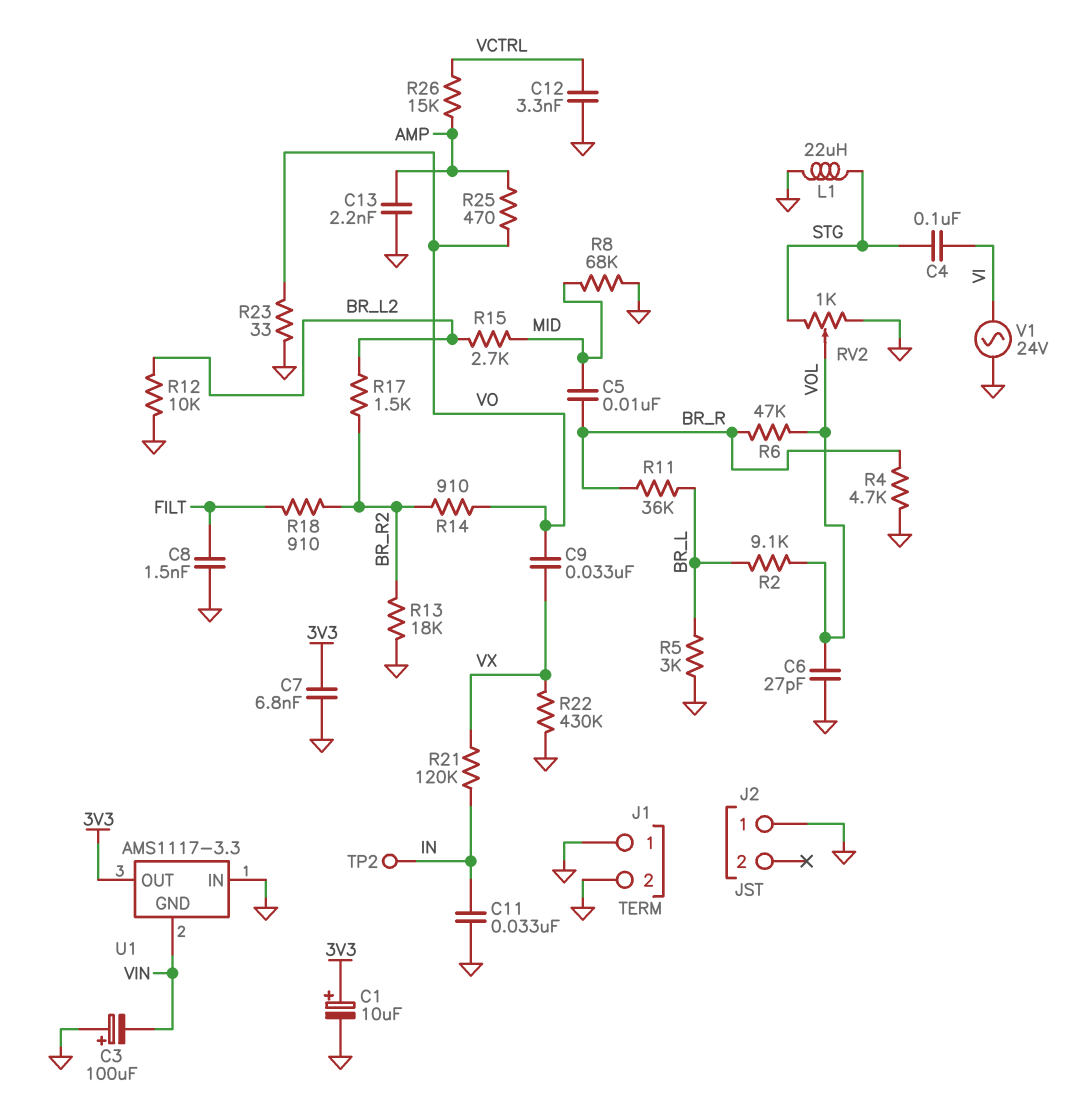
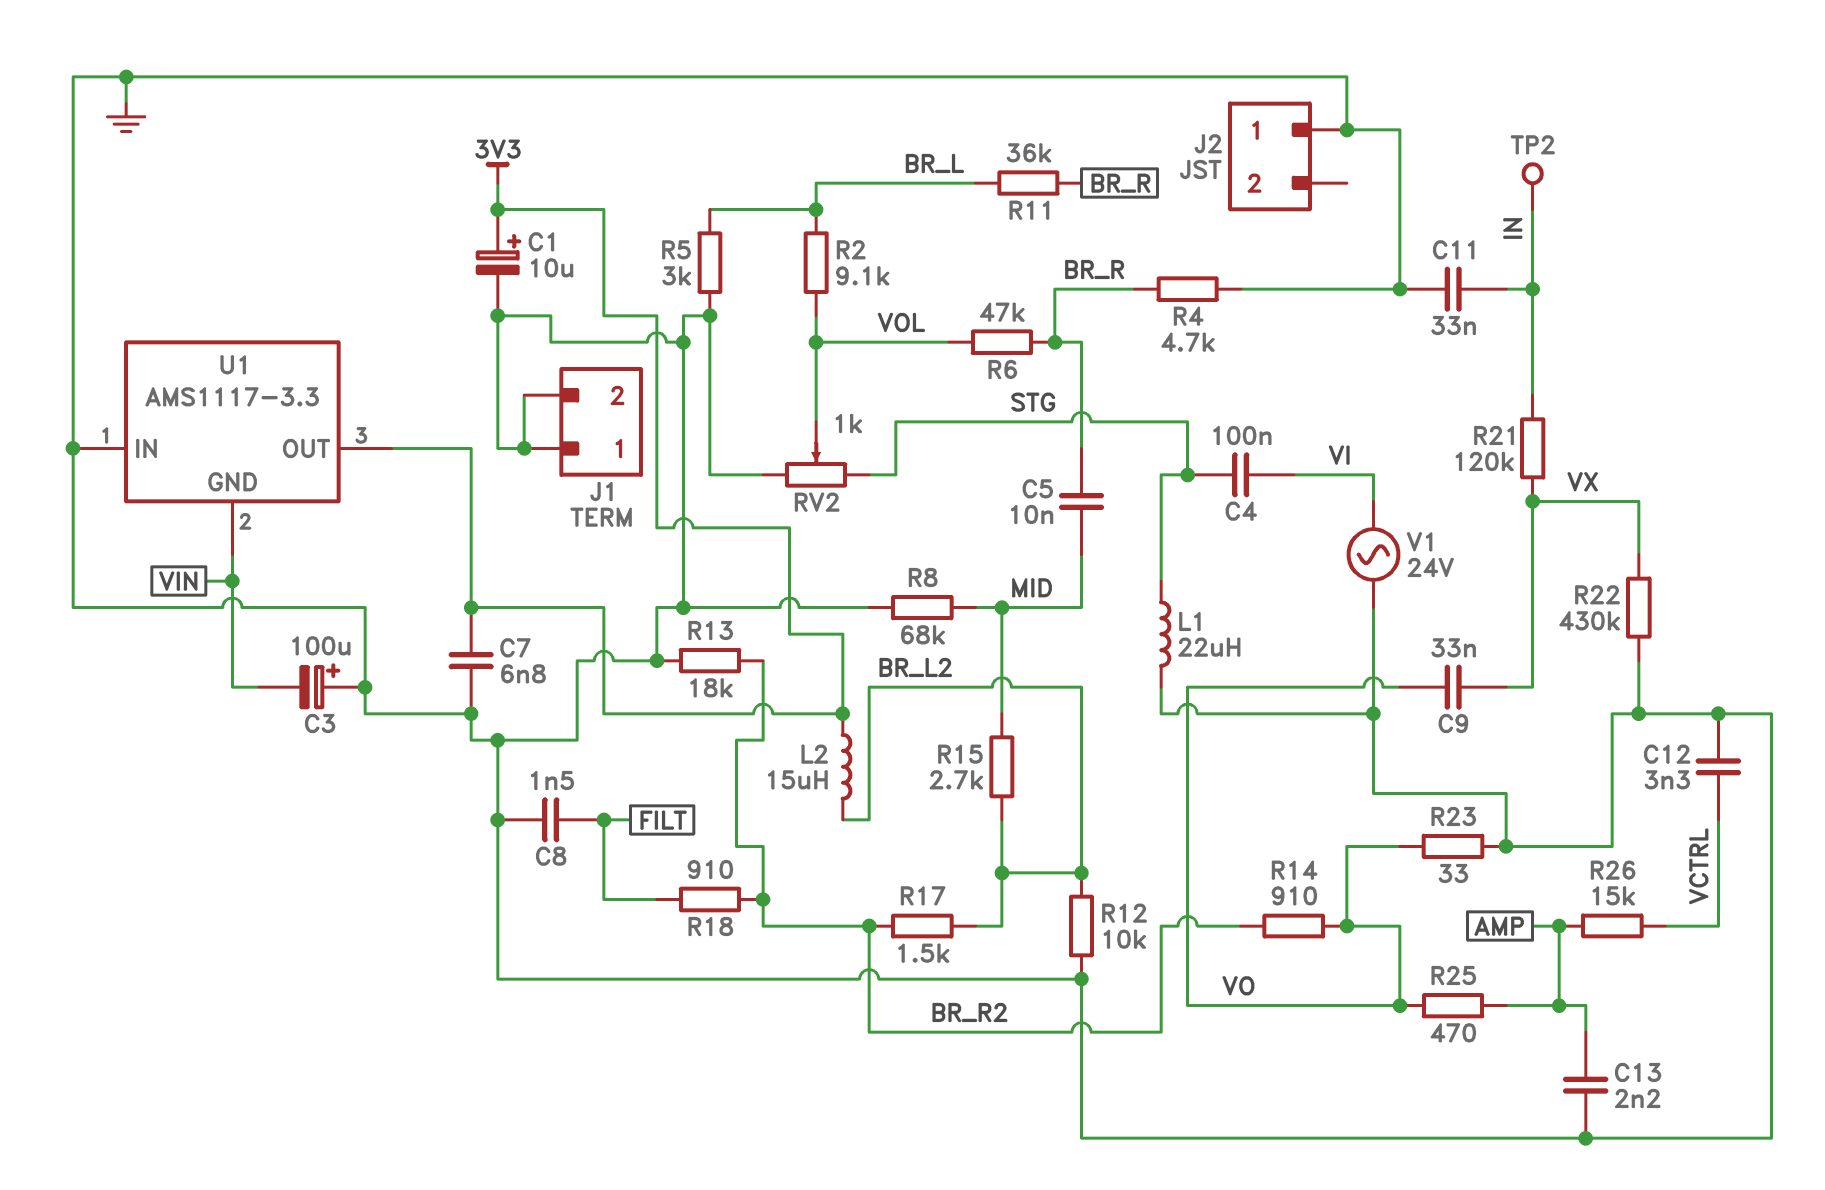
C6: 27pF (GND, VOL) -> none
L2: none -> 15uH (3V3, BR_L2)

